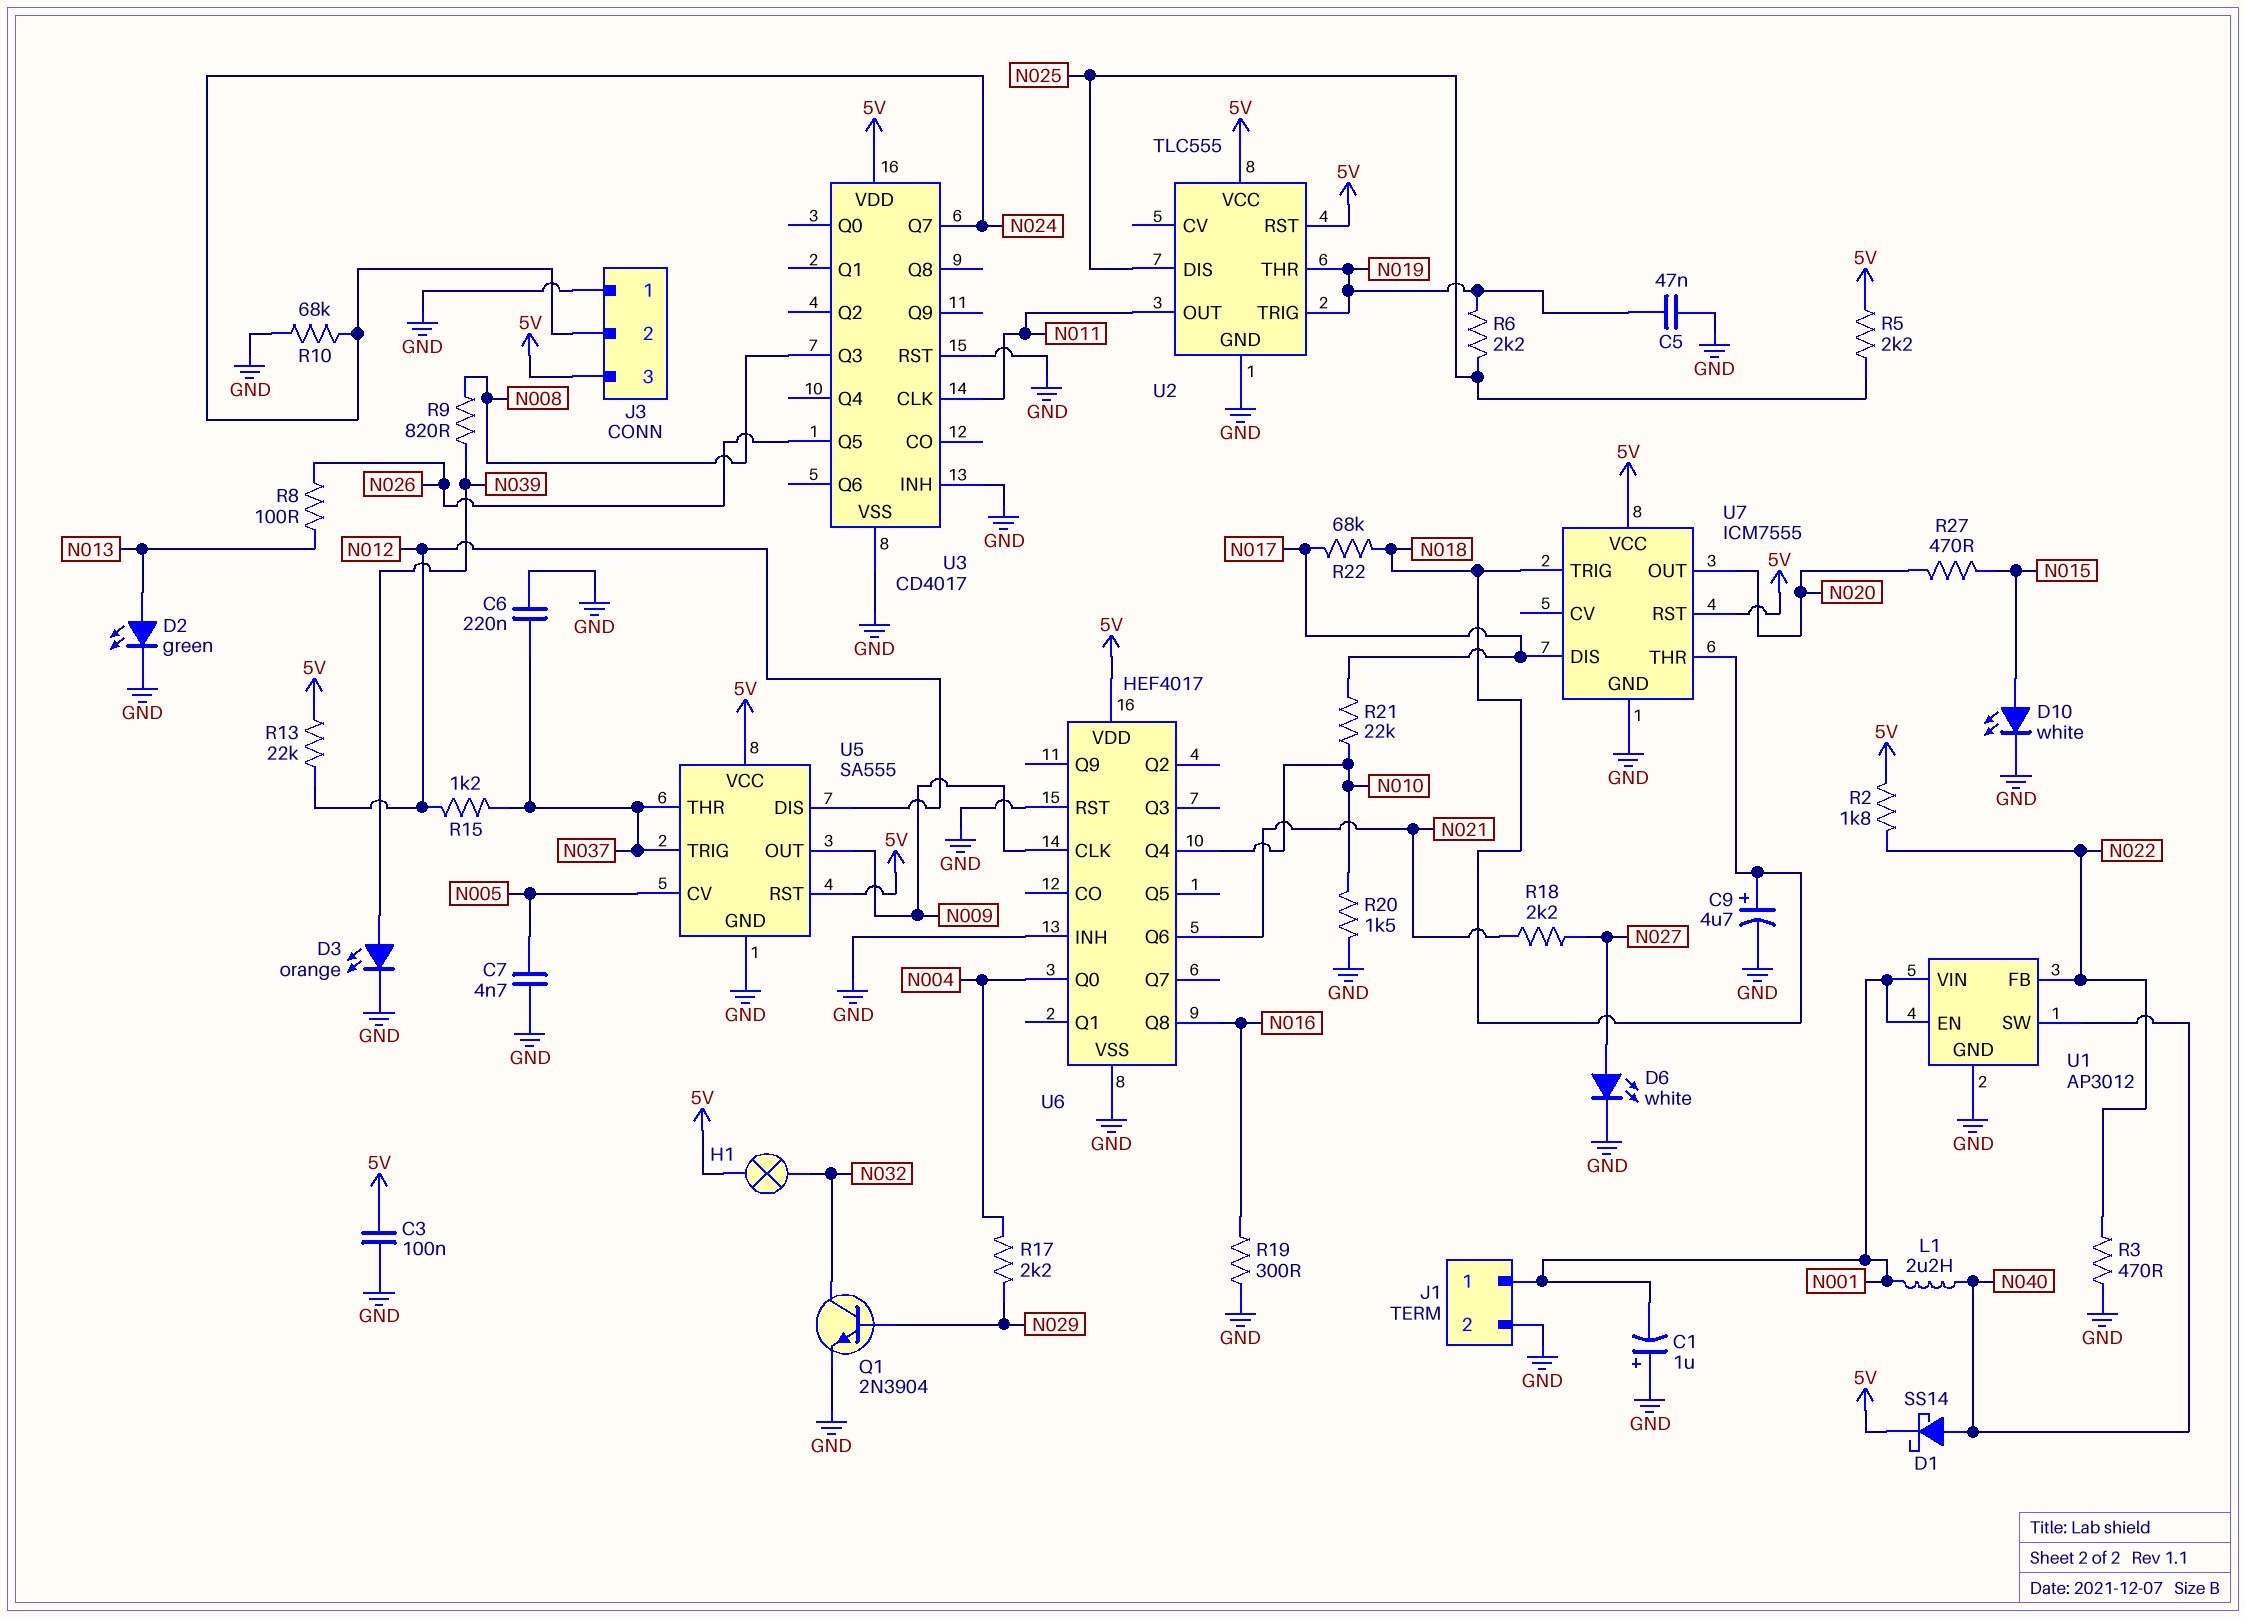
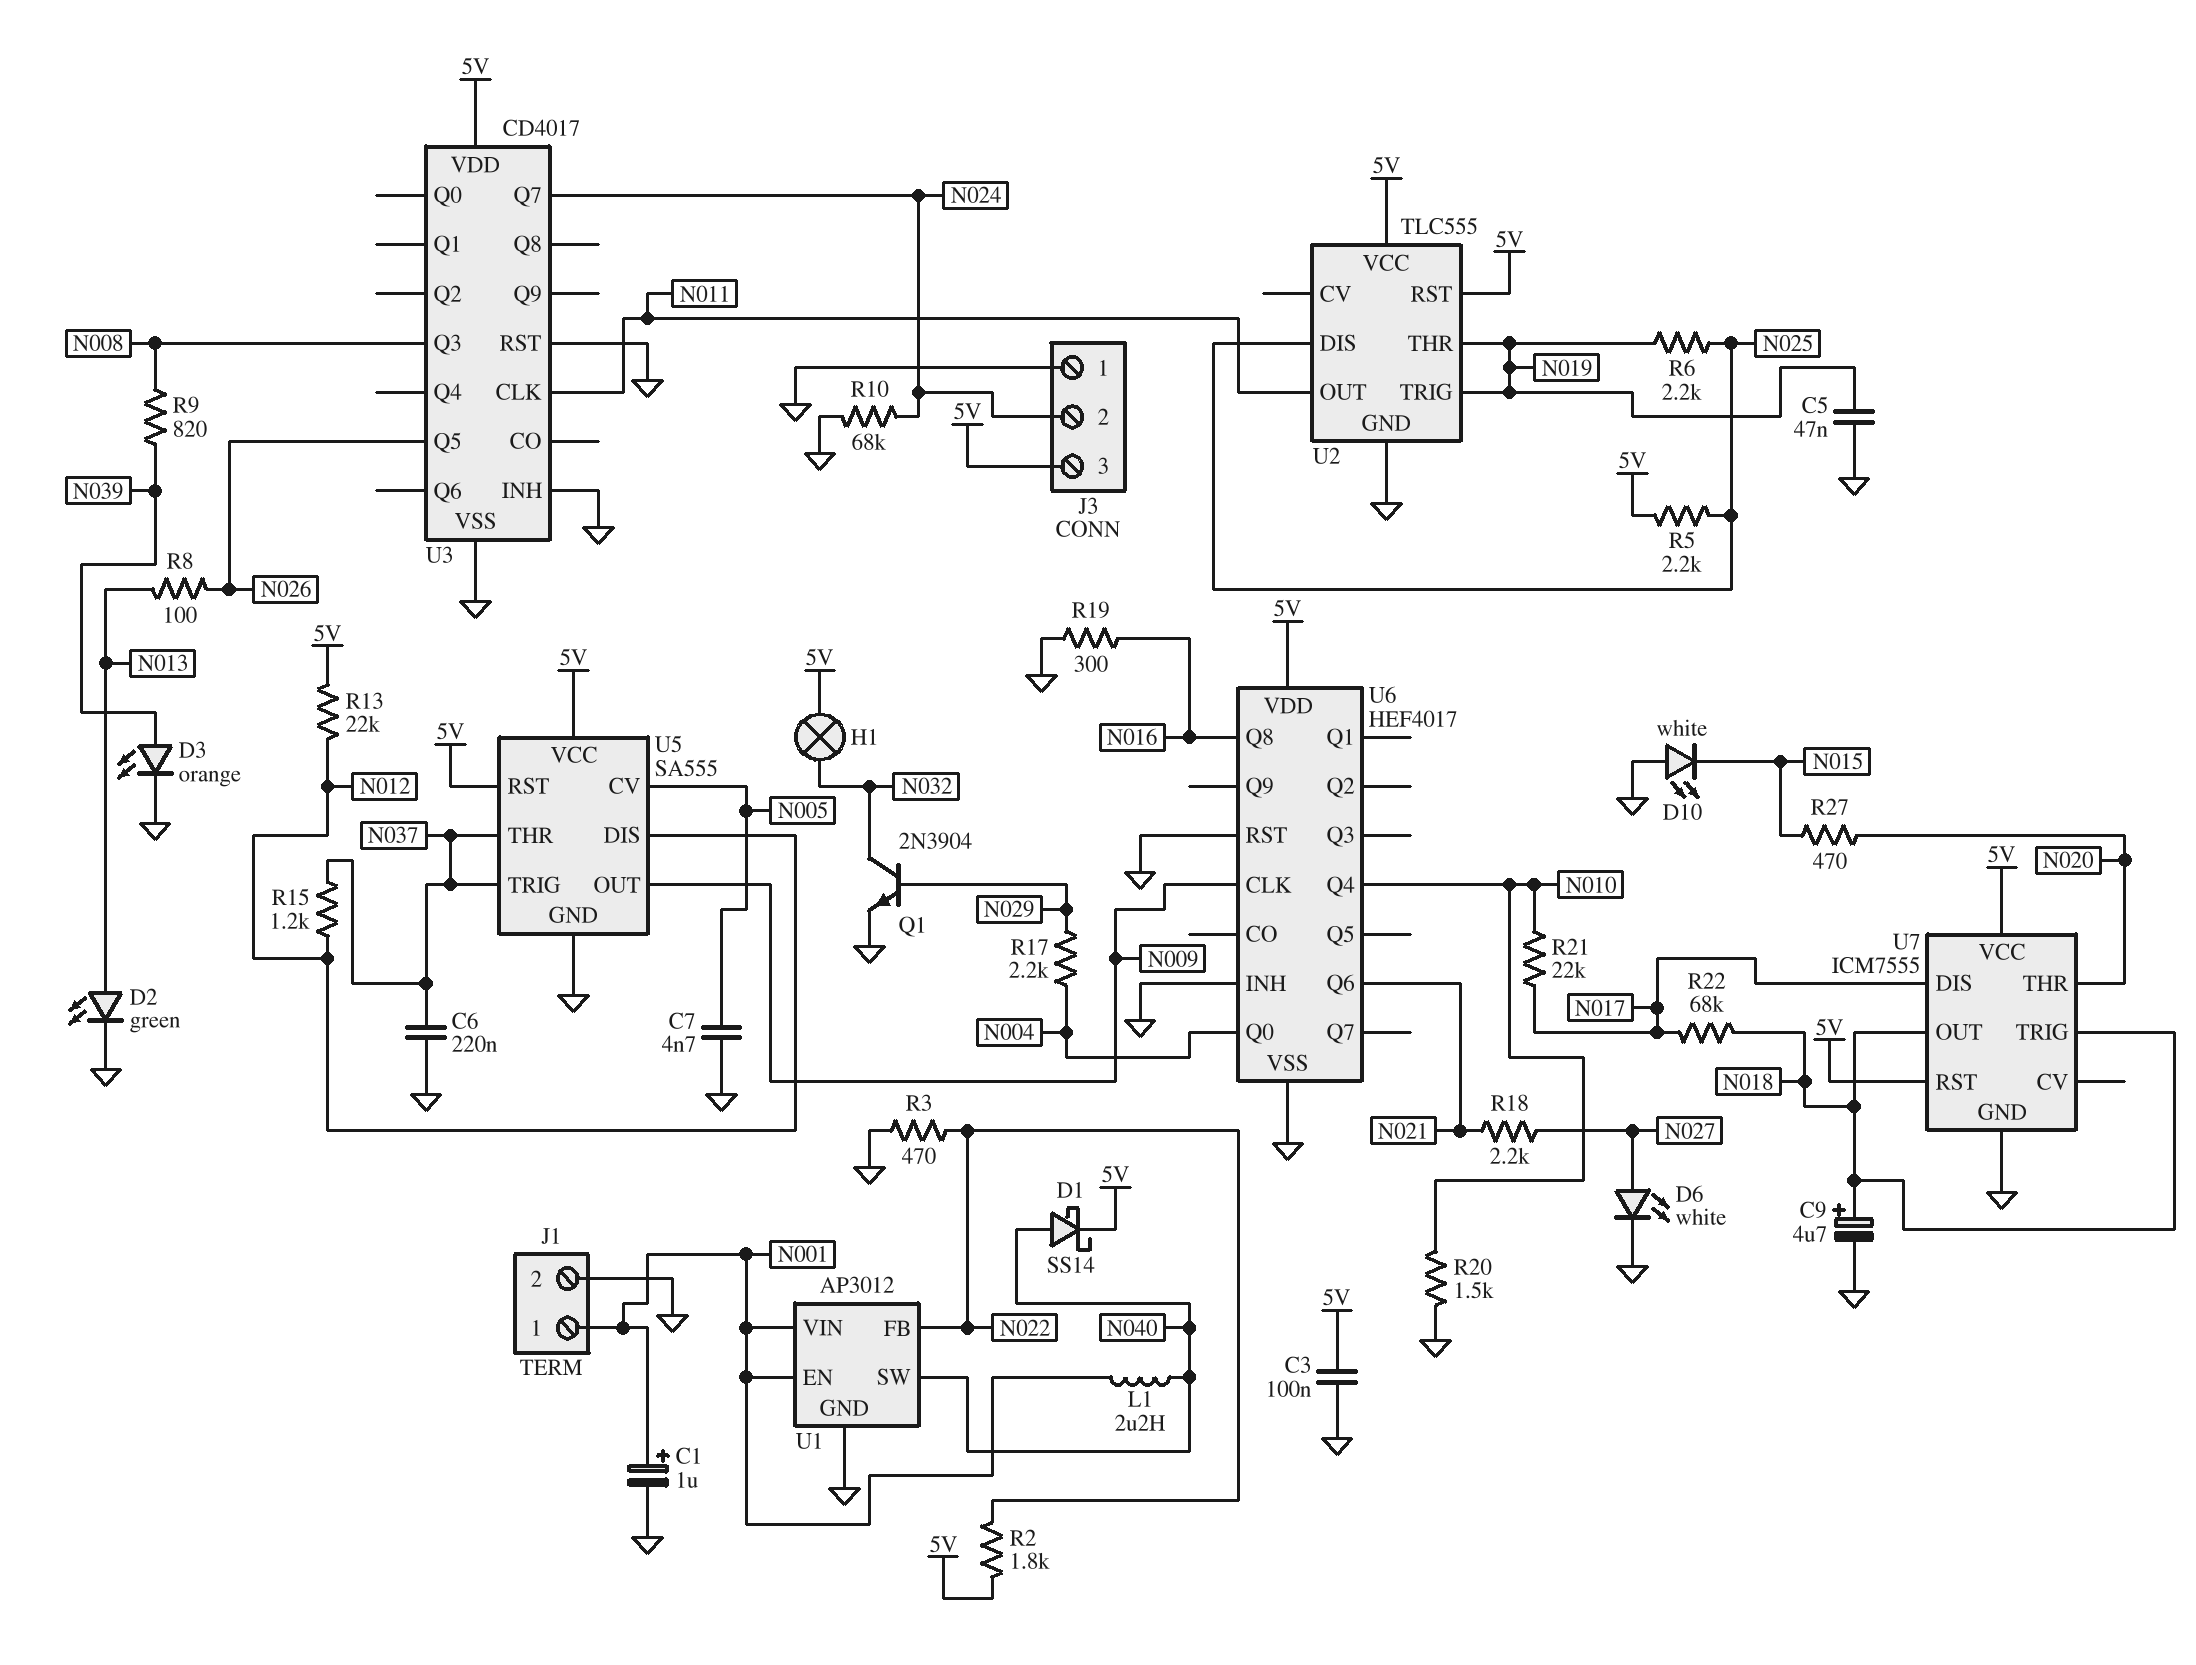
C1: 1uF (plus GND, minus N001) -> 1uF (plus N001, minus GND)
D10: LED white (A N015, K GND) -> LED white (A GND, K N015)
U7 pin OUT: N020 -> N018
U7 pin THR: N018 -> N020

